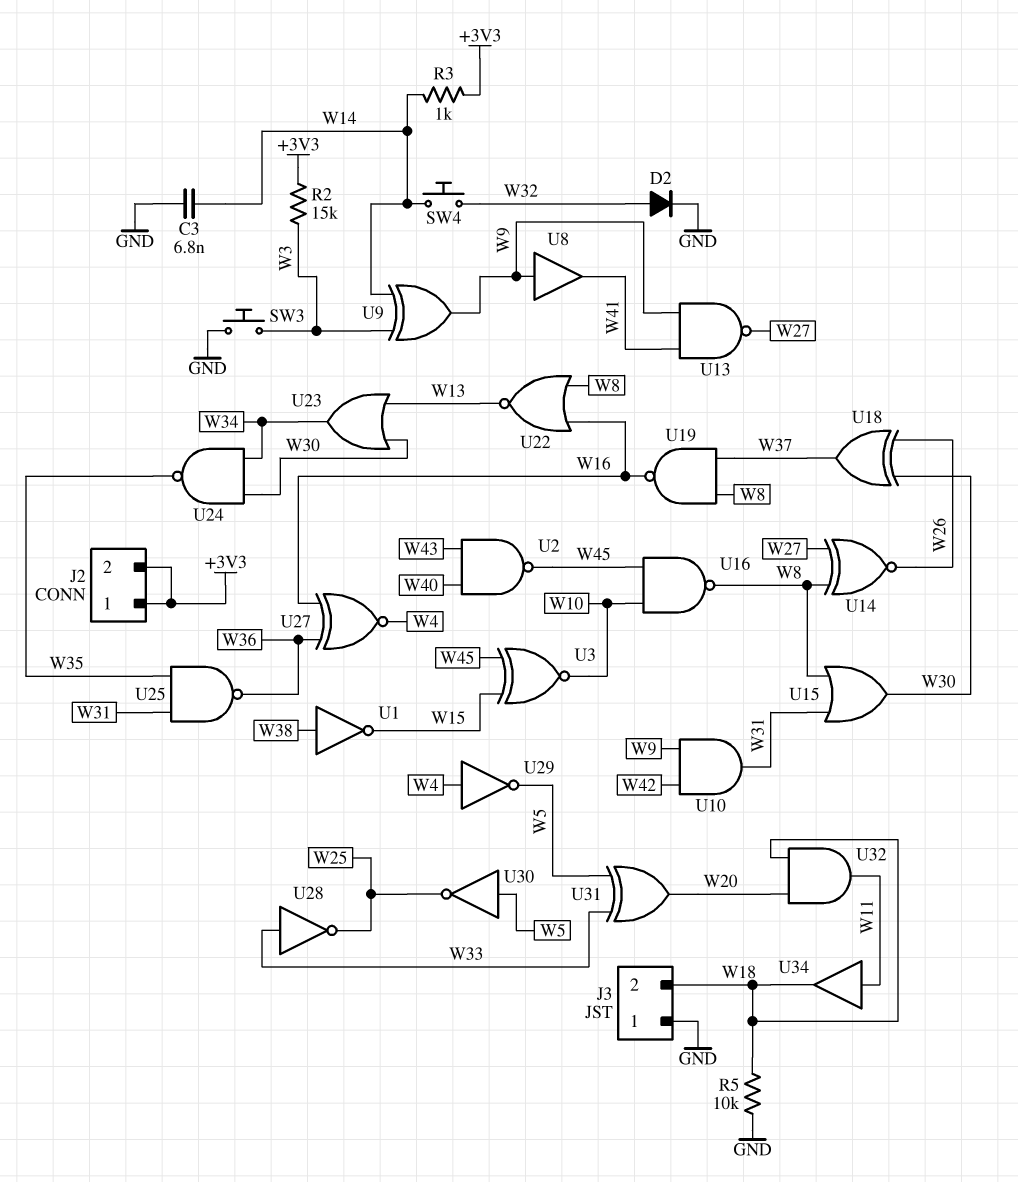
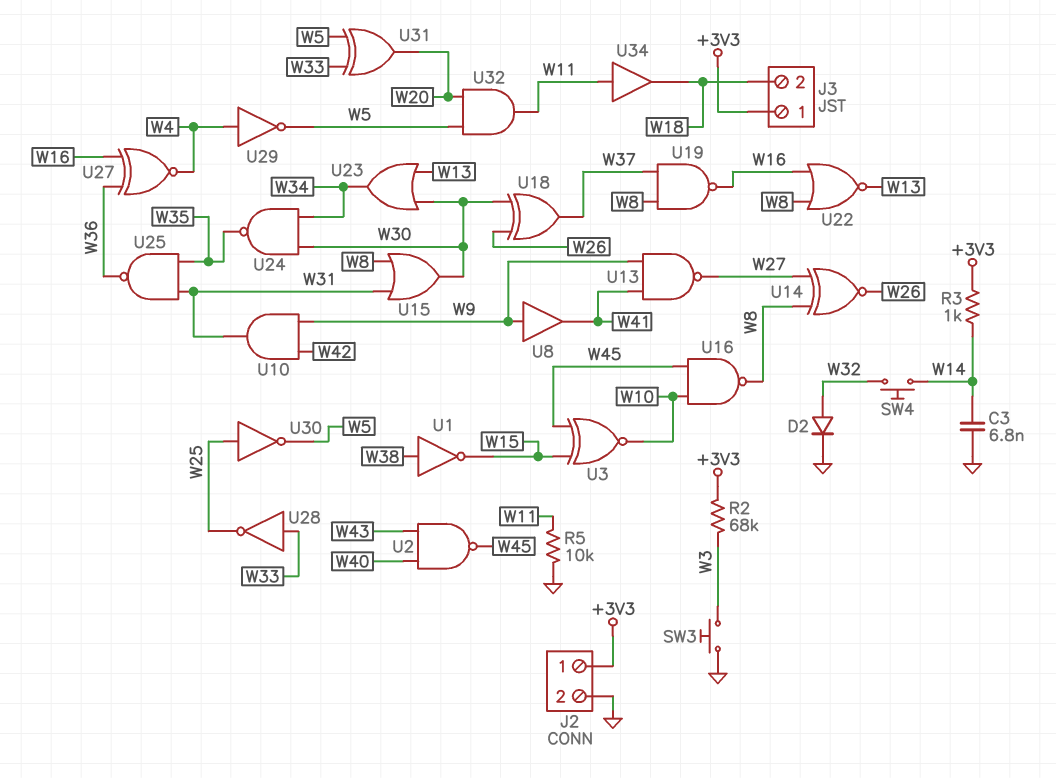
J2 pin 2: +3V3 -> GND
J3 pin 1: GND -> +3V3
R2: 15k (+3V3, W3) -> 68k (+3V3, W3)
R5: 10k (GND, W18) -> 10k (GND, W11)
U9: XOR (in W3, in W14, out W9) -> none
U30: NOT (in W5, out W25) -> NOT (in W25, out W5)
U32: AND (in W18, in W20, out W11) -> AND (in W5, in W20, out W11)

